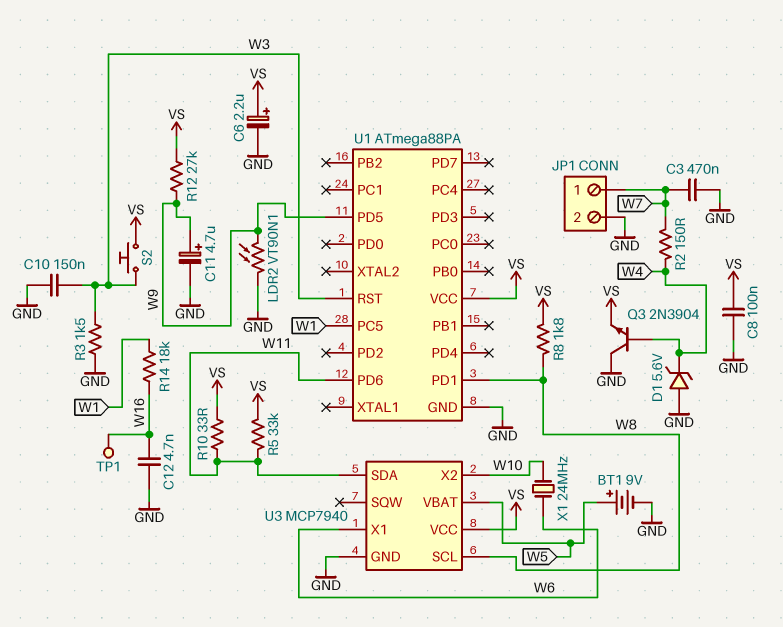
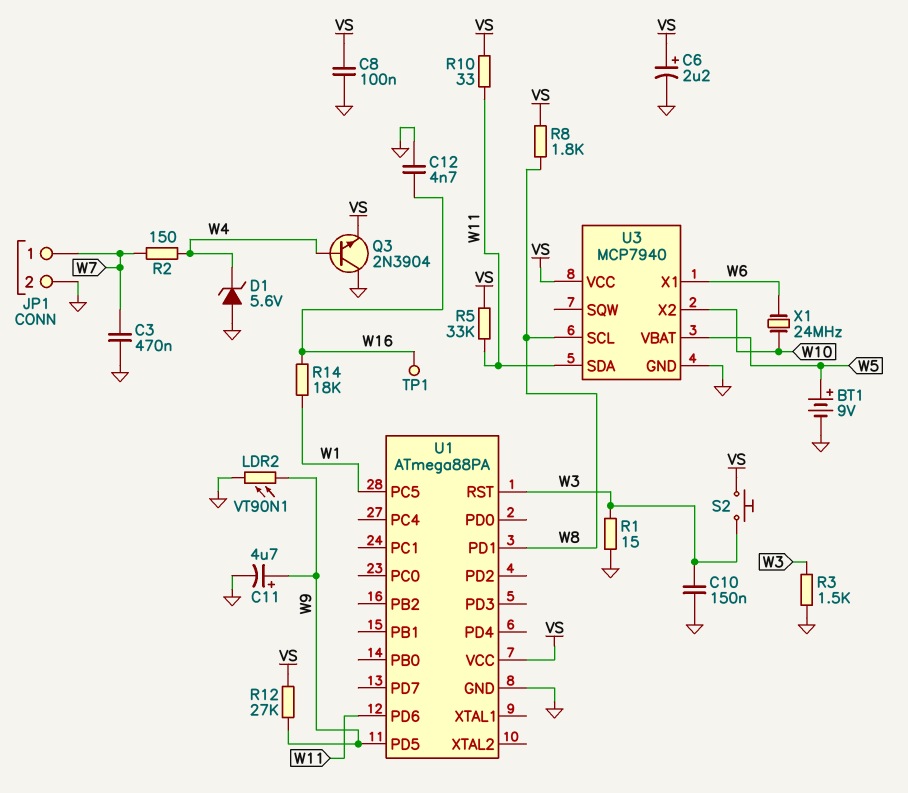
R1: none -> 15 (GND, W3)

